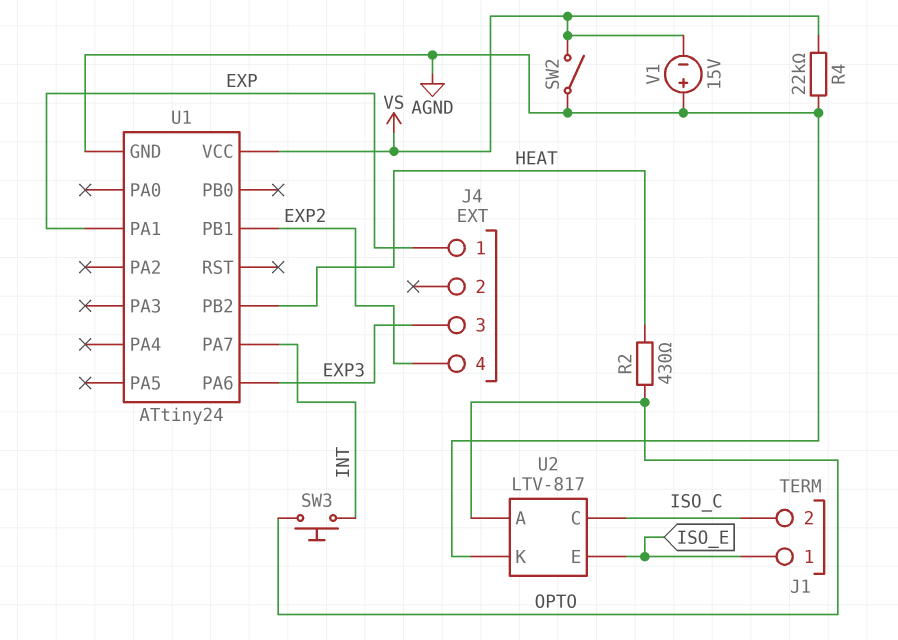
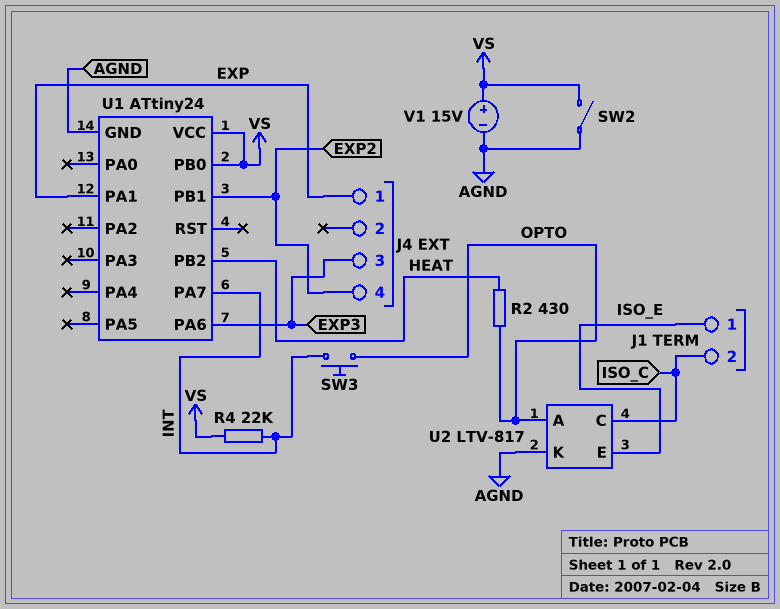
R4: 22k (AGND, VS) -> 22k (INT, VS)
U1 pin PB0: none -> VS
V1: 15V (plus AGND, minus VS) -> 15V (plus VS, minus AGND)

